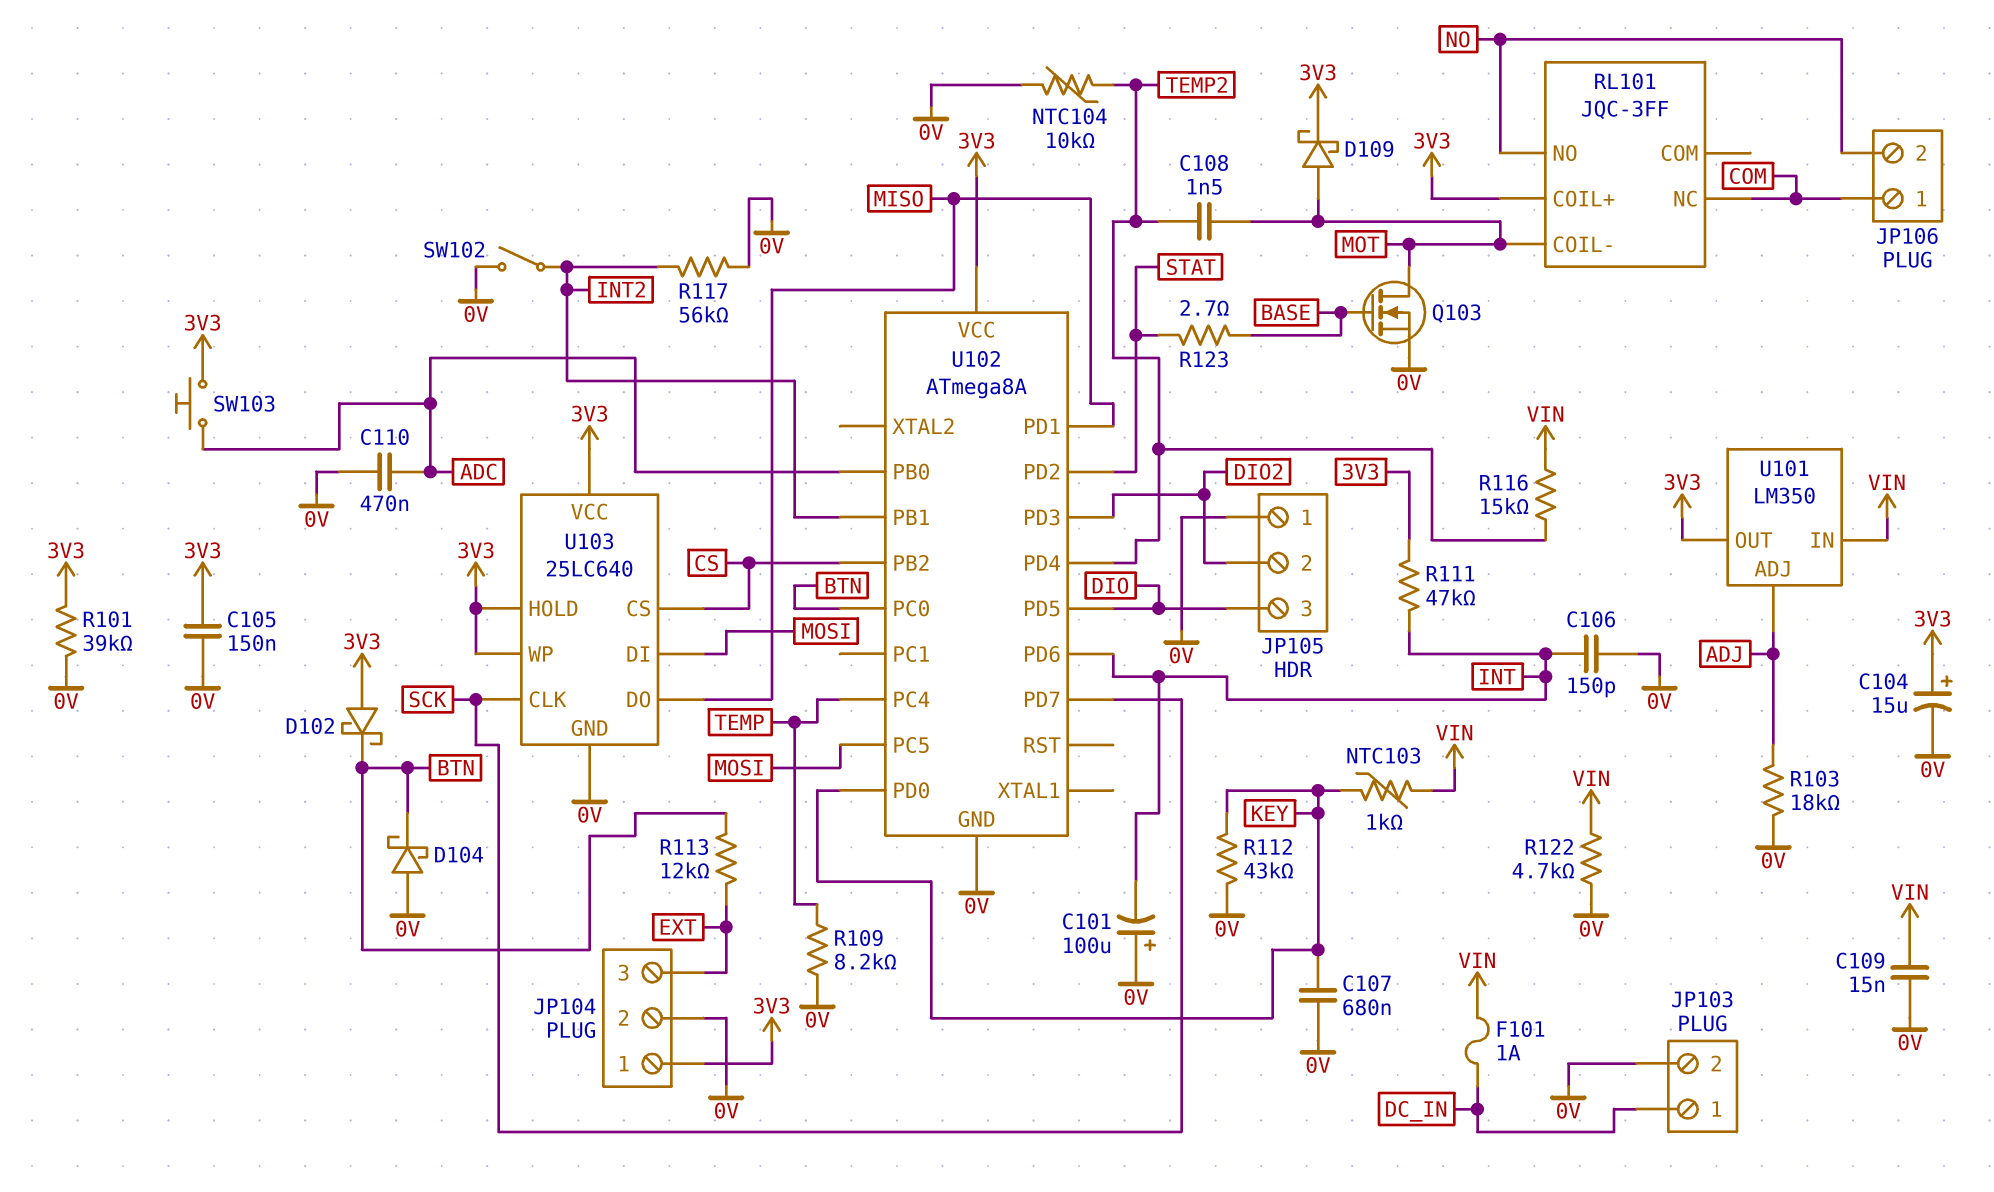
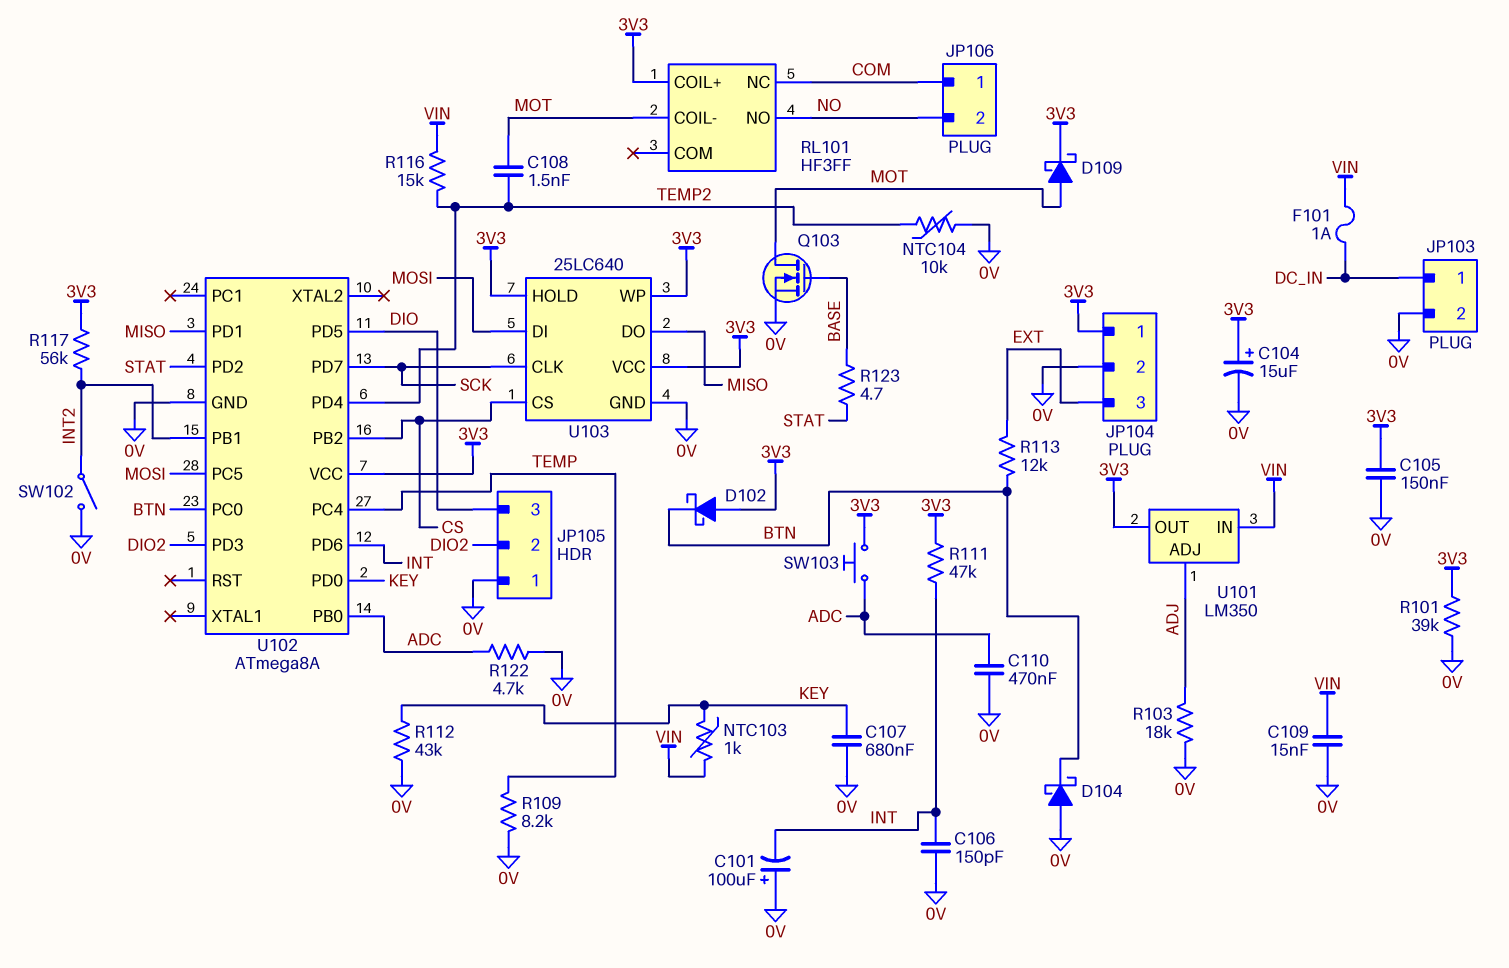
R117: 56k (0V, INT2) -> 56k (3V3, INT2)
R122: 4.7k (0V, VIN) -> 4.7k (0V, ADC)
R123: 2.7 (BASE, STAT) -> 4.7 (BASE, STAT)
RL101: JQC-3FF -> HF3FF

